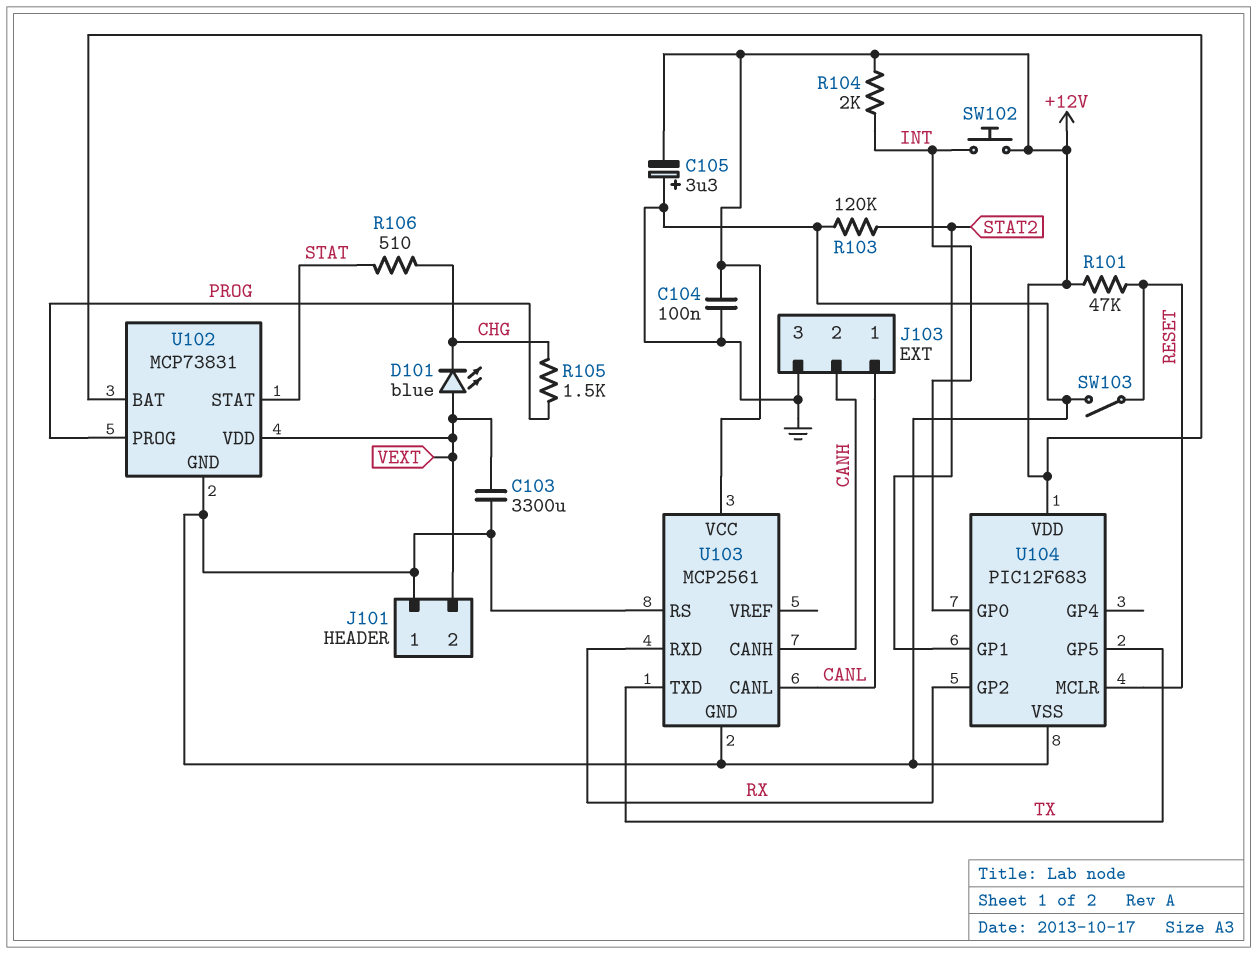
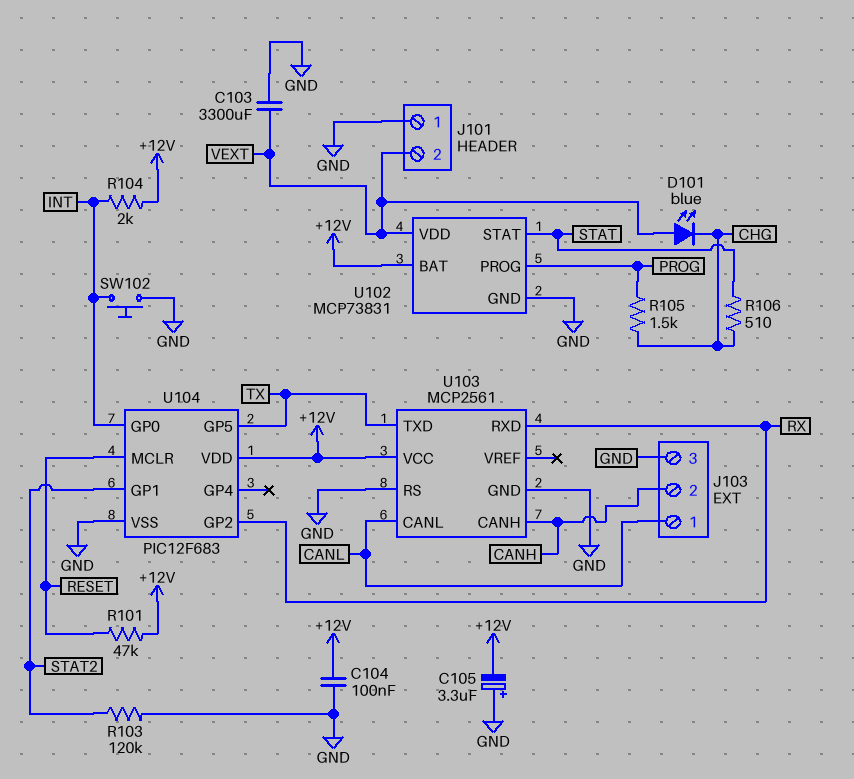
SW102: button (+12V, INT) -> button (GND, INT)
SW103: switch (GND, RESET) -> none

